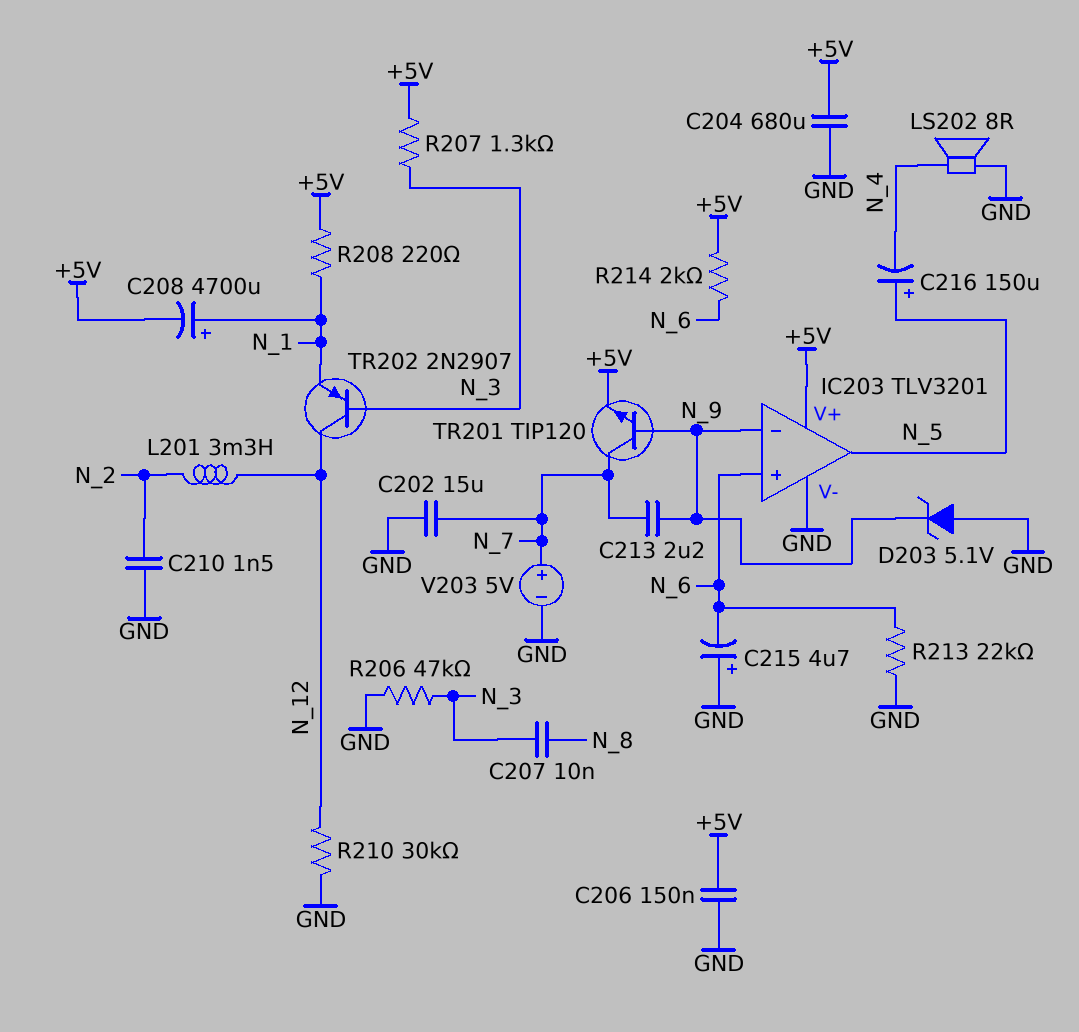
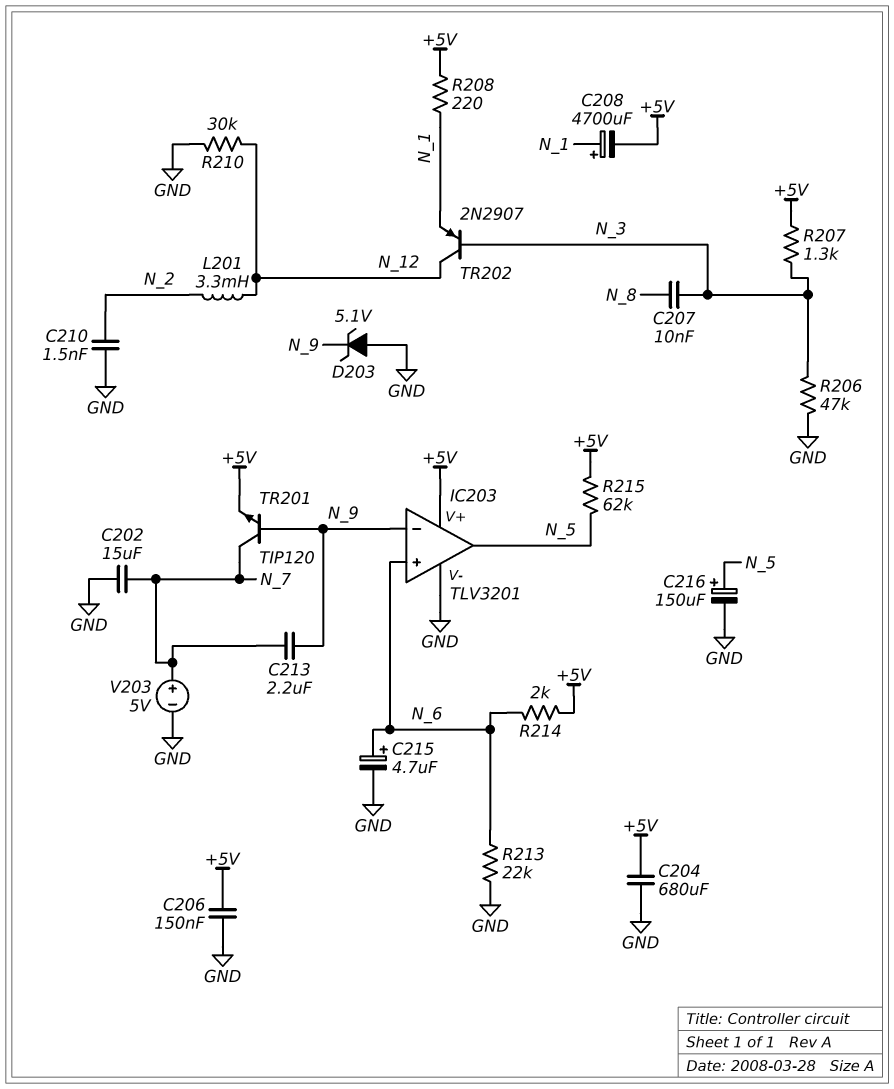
C215: 4.7uF (plus GND, minus N_6) -> 4.7uF (plus N_6, minus GND)
C216: 150uF (plus N_5, minus N_4) -> 150uF (plus N_5, minus GND)
LS202: speaker 8R (GND, N_4) -> none
R215: none -> 62k (+5V, N_5)

